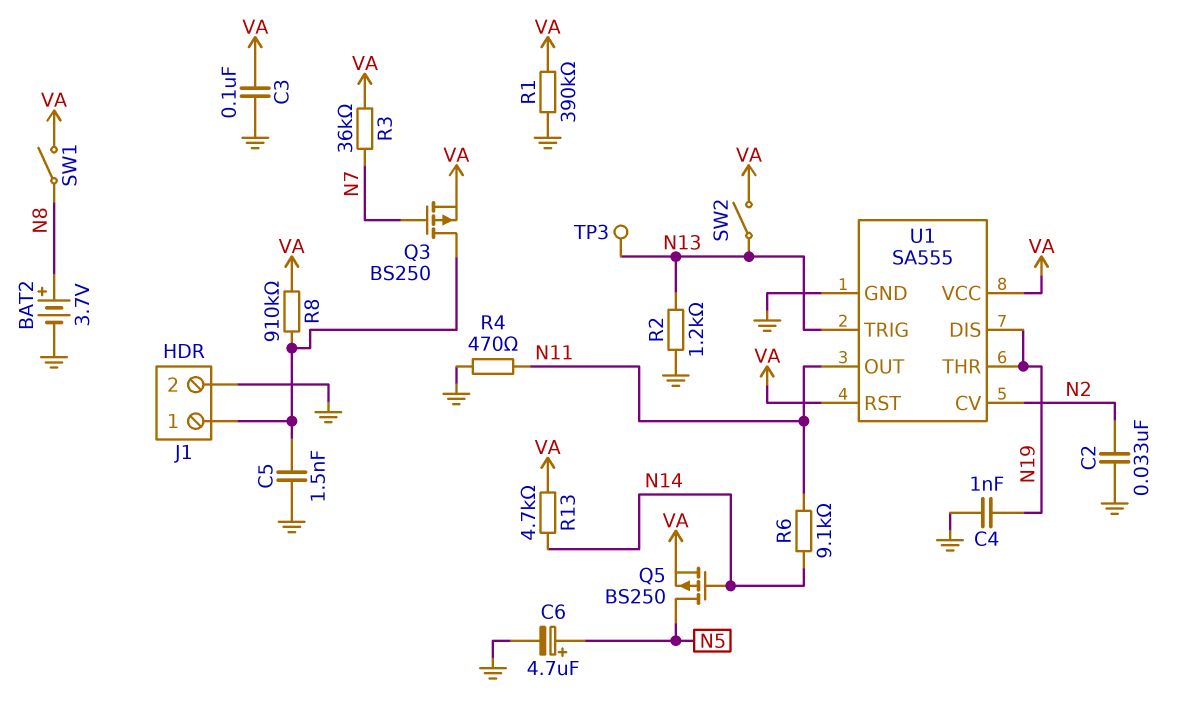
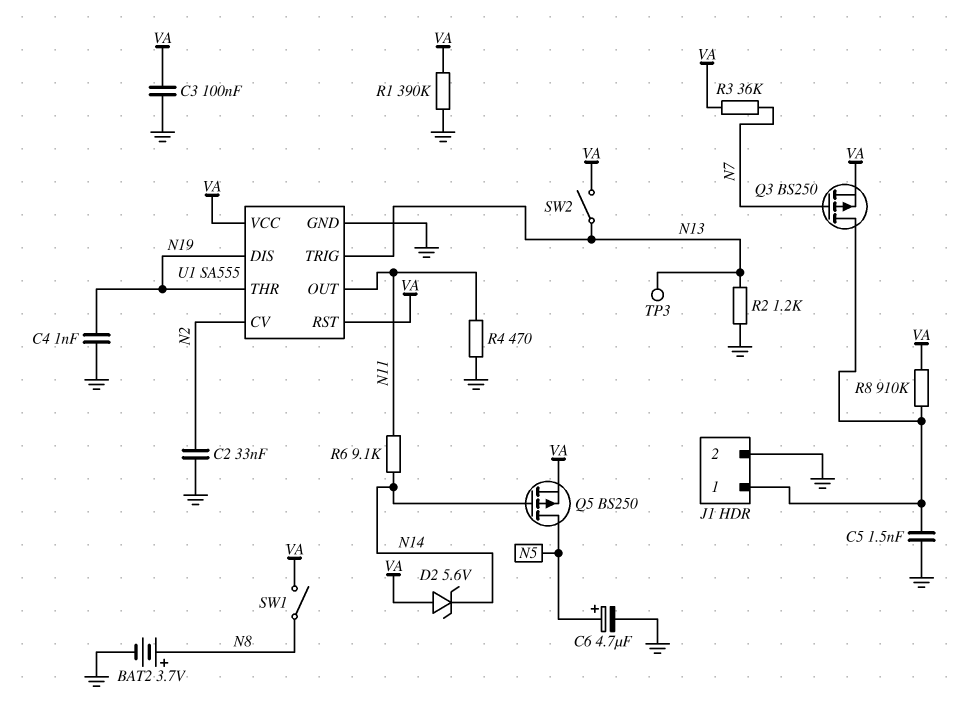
D2: none -> zener 5.6V (A VA, K N14)
R13: 4.7k (N14, VA) -> none

